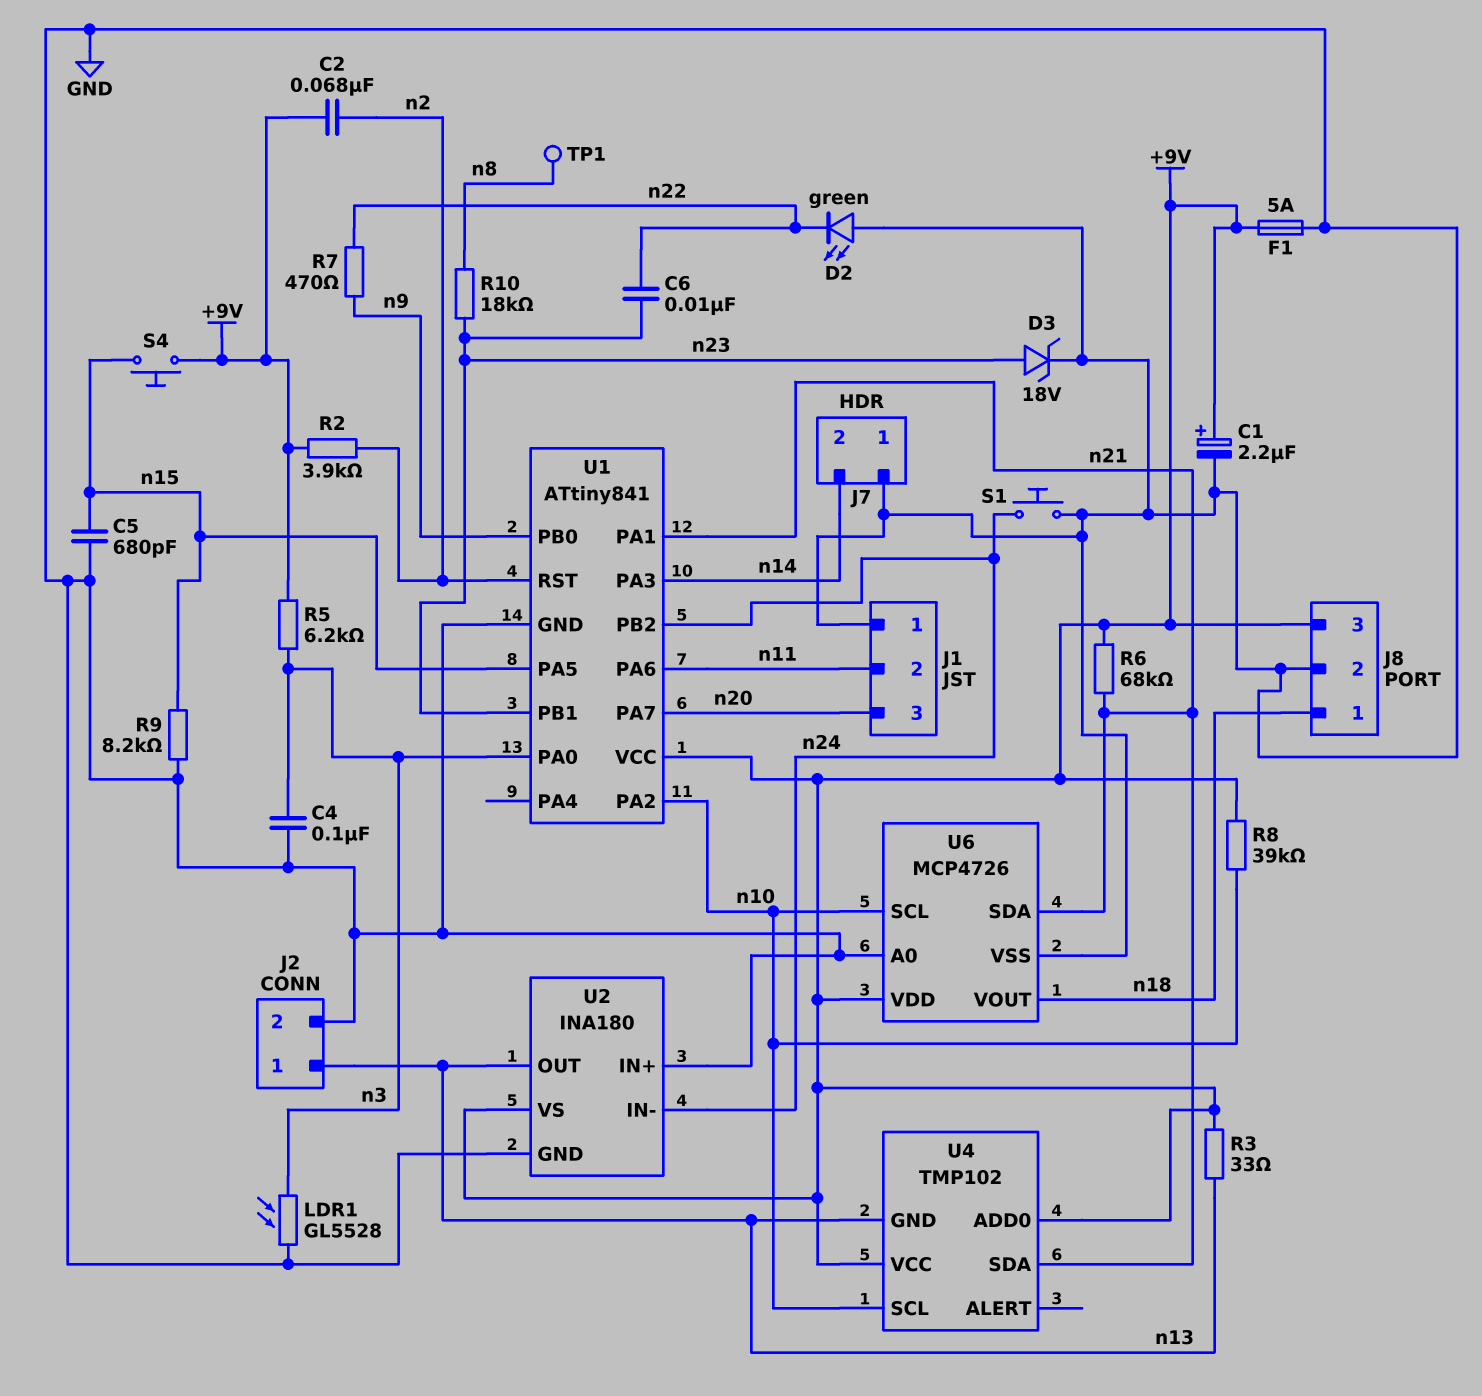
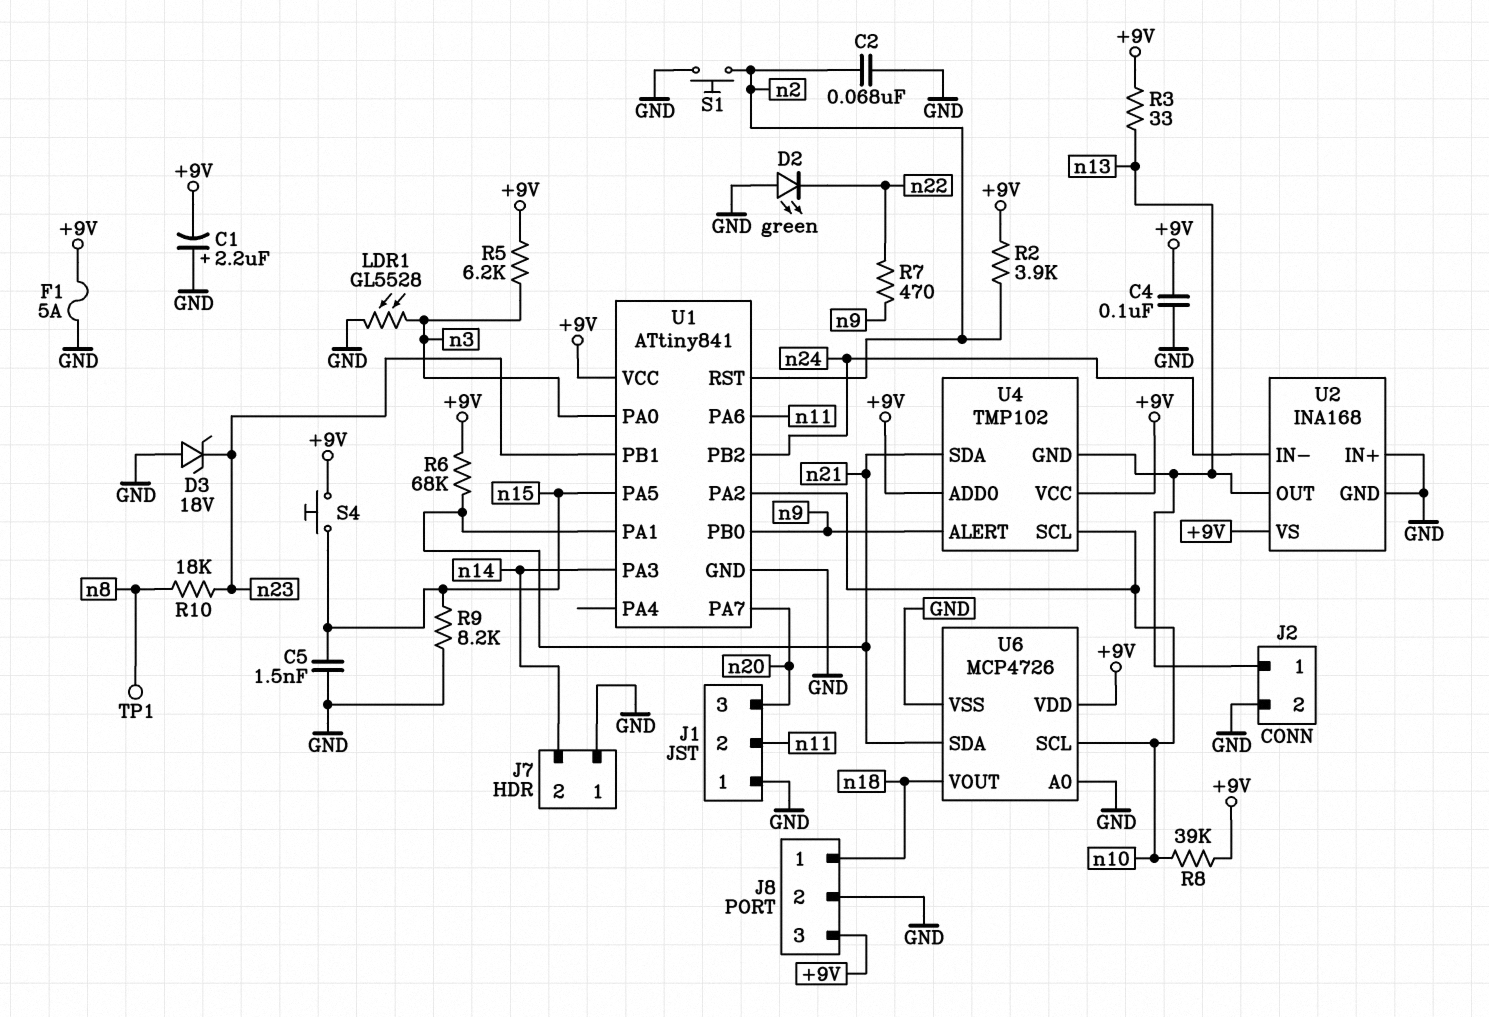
C1: 2.2uF (plus +9V, minus GND) -> 2.2uF (plus GND, minus +9V)
C2: 68nF (+9V, n2) -> 68nF (GND, n2)
C4: 100nF (GND, n3) -> 100nF (+9V, GND)
C5: 680pF (GND, n15) -> 1.5nF (GND, n15)
C6: 10nF (n22, n23) -> none
D3: zener 18V (A n23, K GND) -> zener 18V (A GND, K n23)
S1: button (GND, n24) -> button (GND, n2)
U2: INA180 -> INA168
U4 pin ALERT: none -> n9

